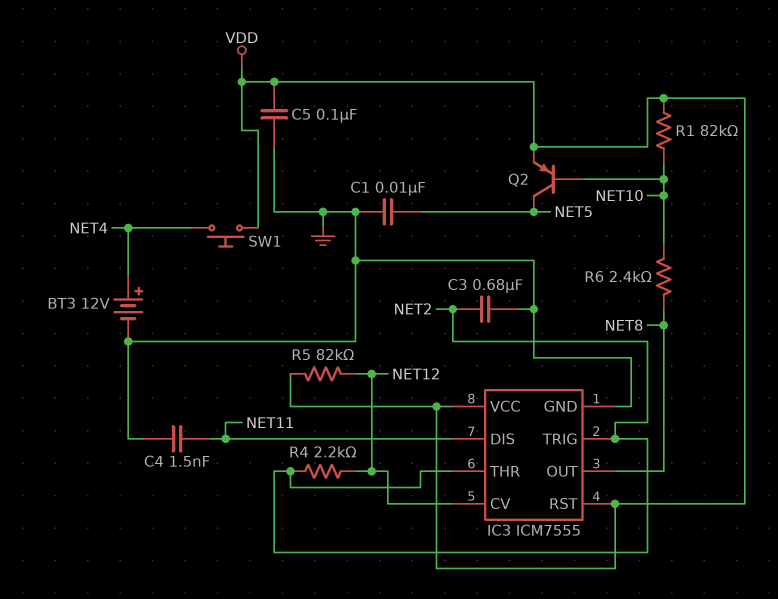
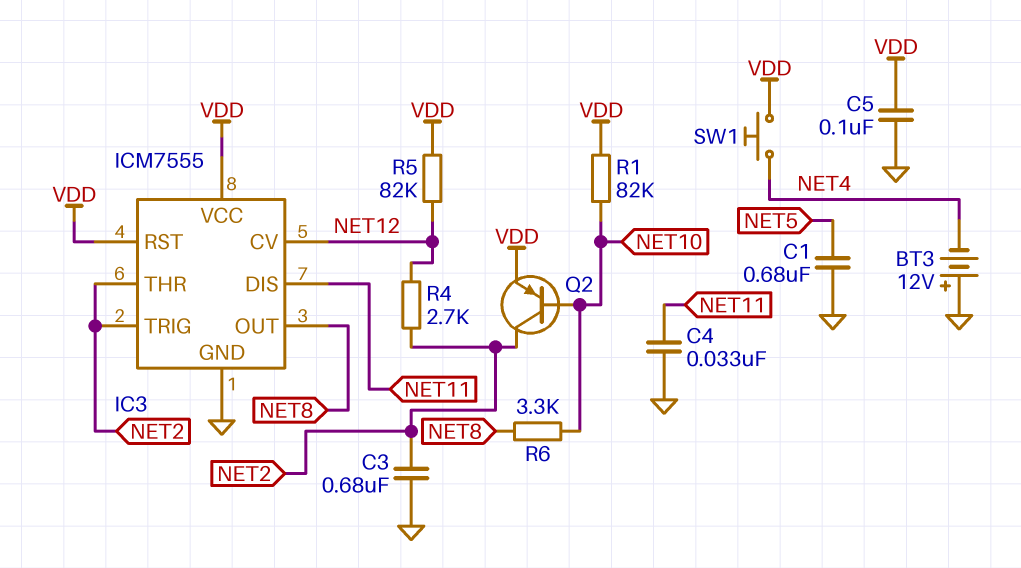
BT3: 12V (plus NET4, minus GND) -> 12V (plus GND, minus NET4)
C1: 10nF (GND, NET5) -> 680nF (GND, NET5)
C4: 1.5nF (GND, NET11) -> 33nF (GND, NET11)
Q2: PNP (B NET10, C NET5, E VDD) -> PNP (B NET10, C NET2, E VDD)
R4: 2.2k (NET2, NET12) -> 2.7k (NET2, NET12)
R6: 2.4k (NET8, NET10) -> 3.3k (NET8, NET10)

